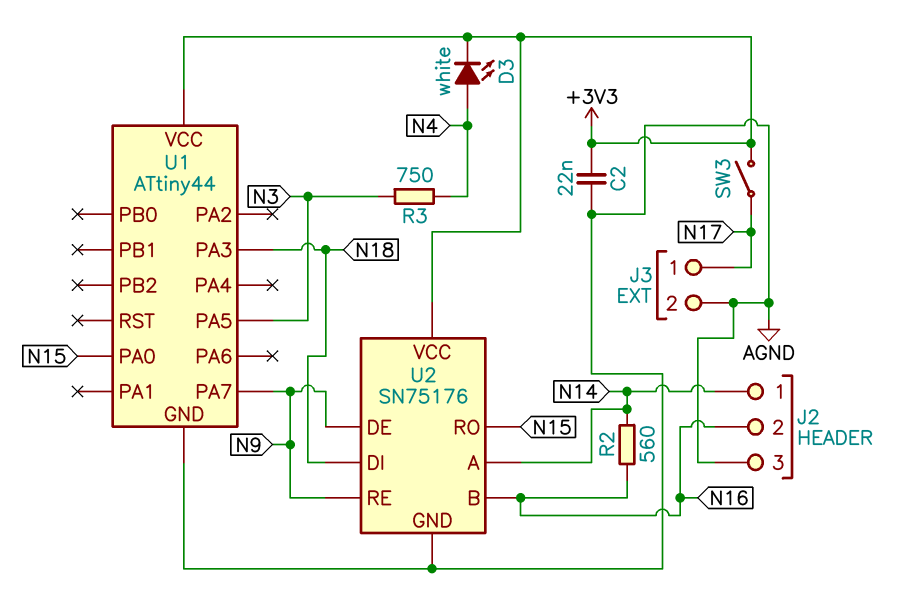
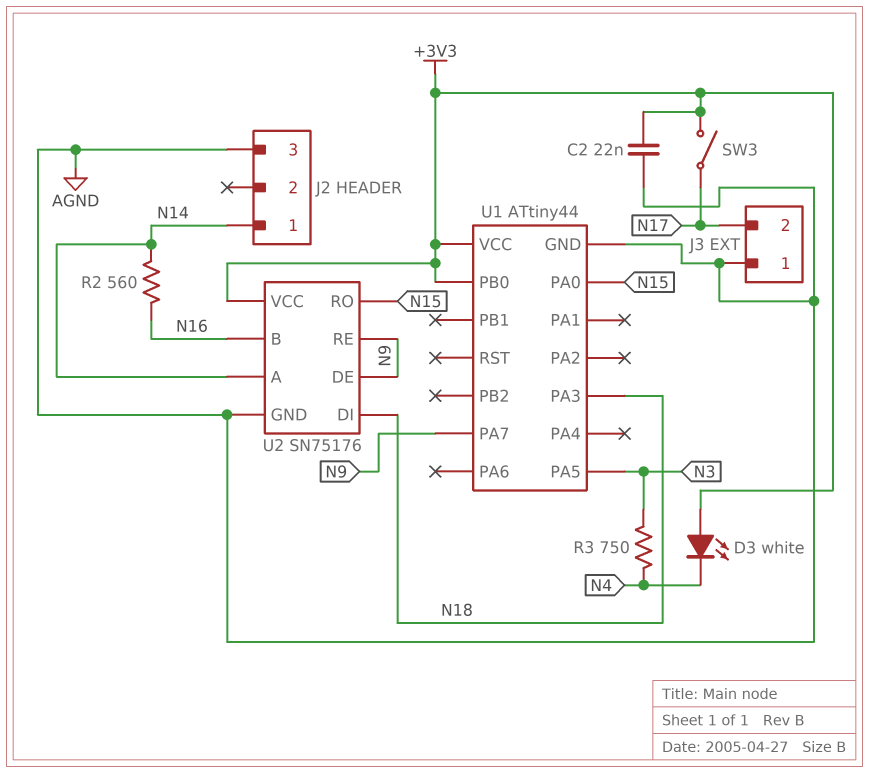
D3: LED white (A N4, K +3V3) -> LED white (A +3V3, K N4)
J2 pin 2: N16 -> none
J3 pin 1: N17 -> AGND
J3 pin 2: AGND -> N17
U1 pin PB0: none -> +3V3

